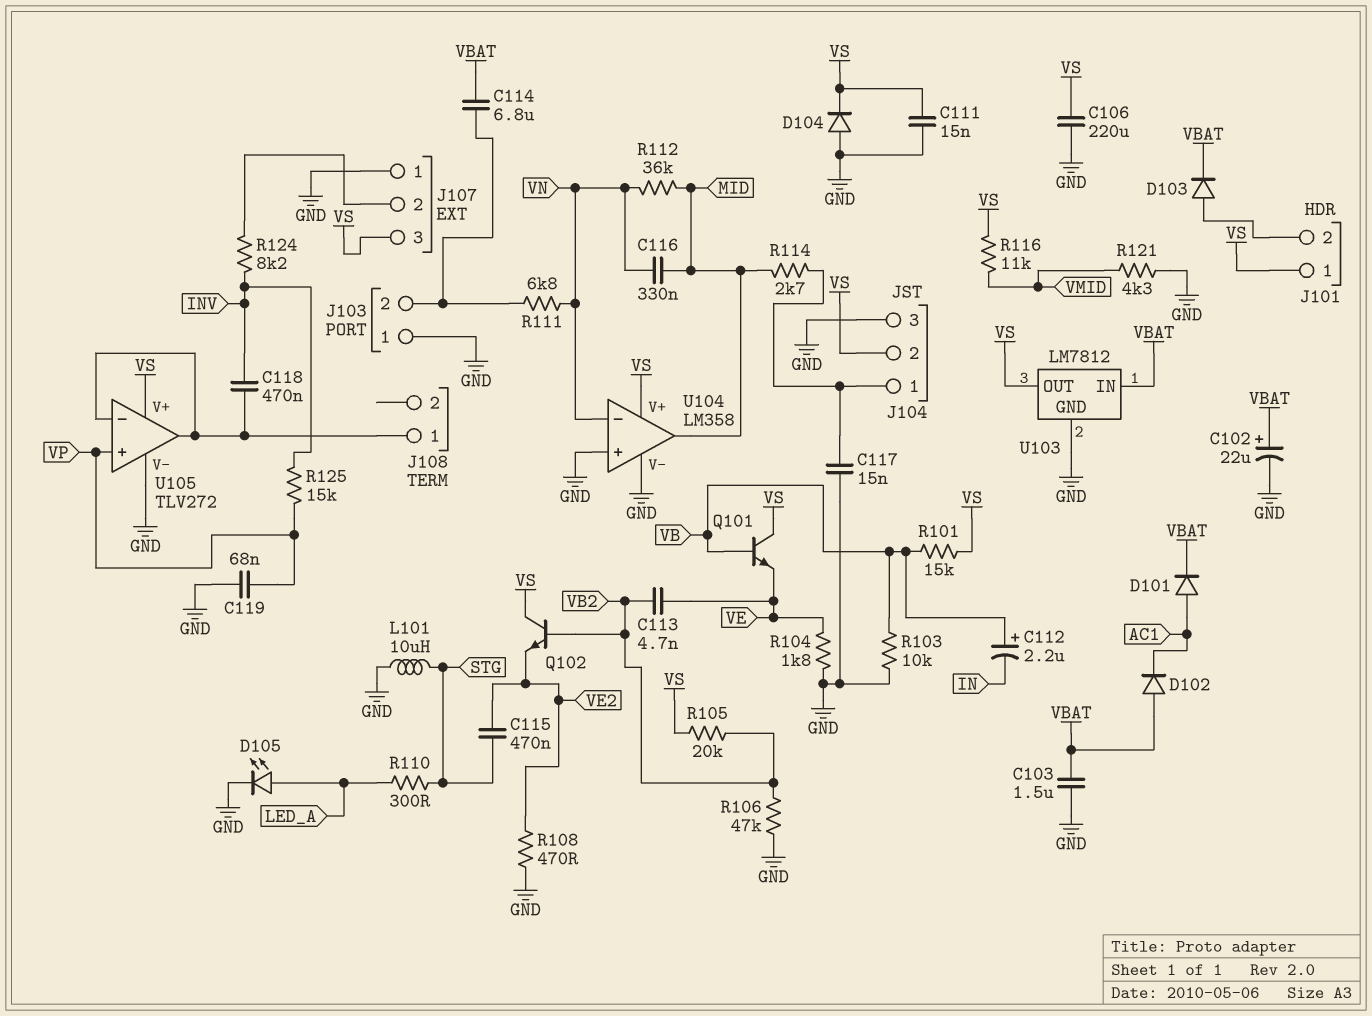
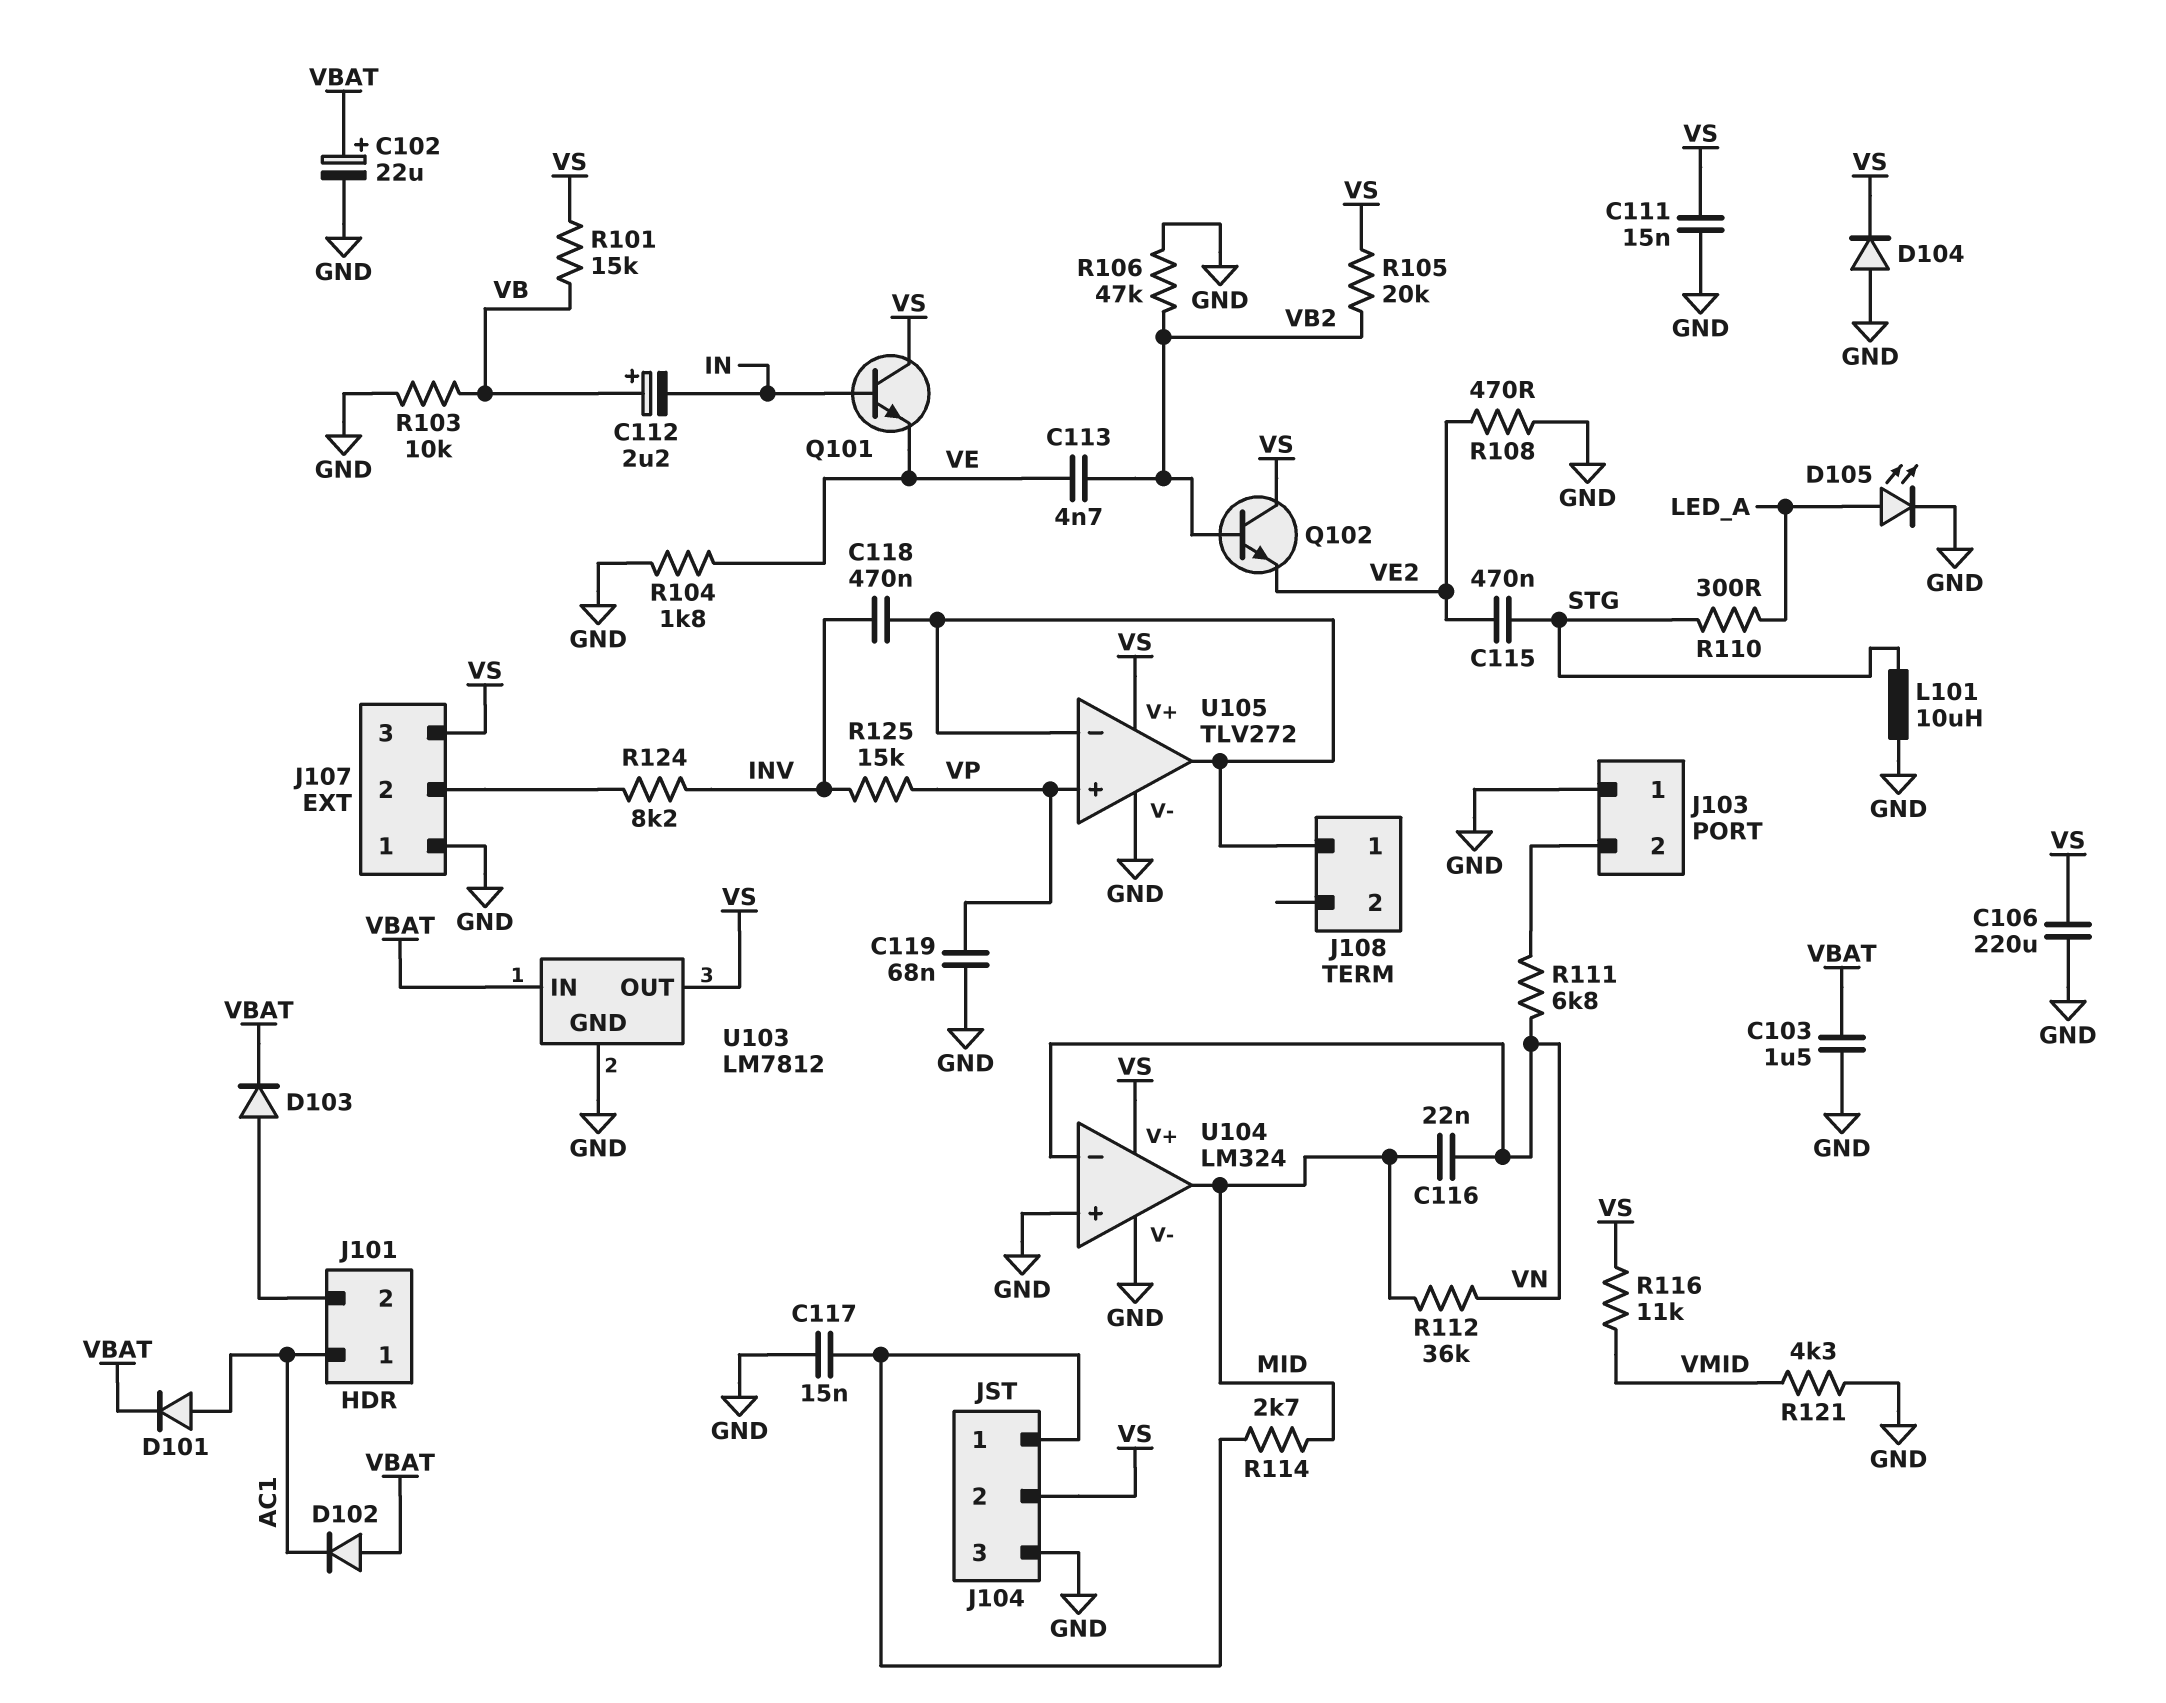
C114: 6.8uF (J103/2, VBAT) -> none
C116: 330nF (MID, VN) -> 22nF (MID, VN)
J101 pin 1: VS -> AC1
Q101: NPN (B VB, C VS, E VE) -> NPN (B IN, C VS, E VE)
U104: LM358 -> LM324

